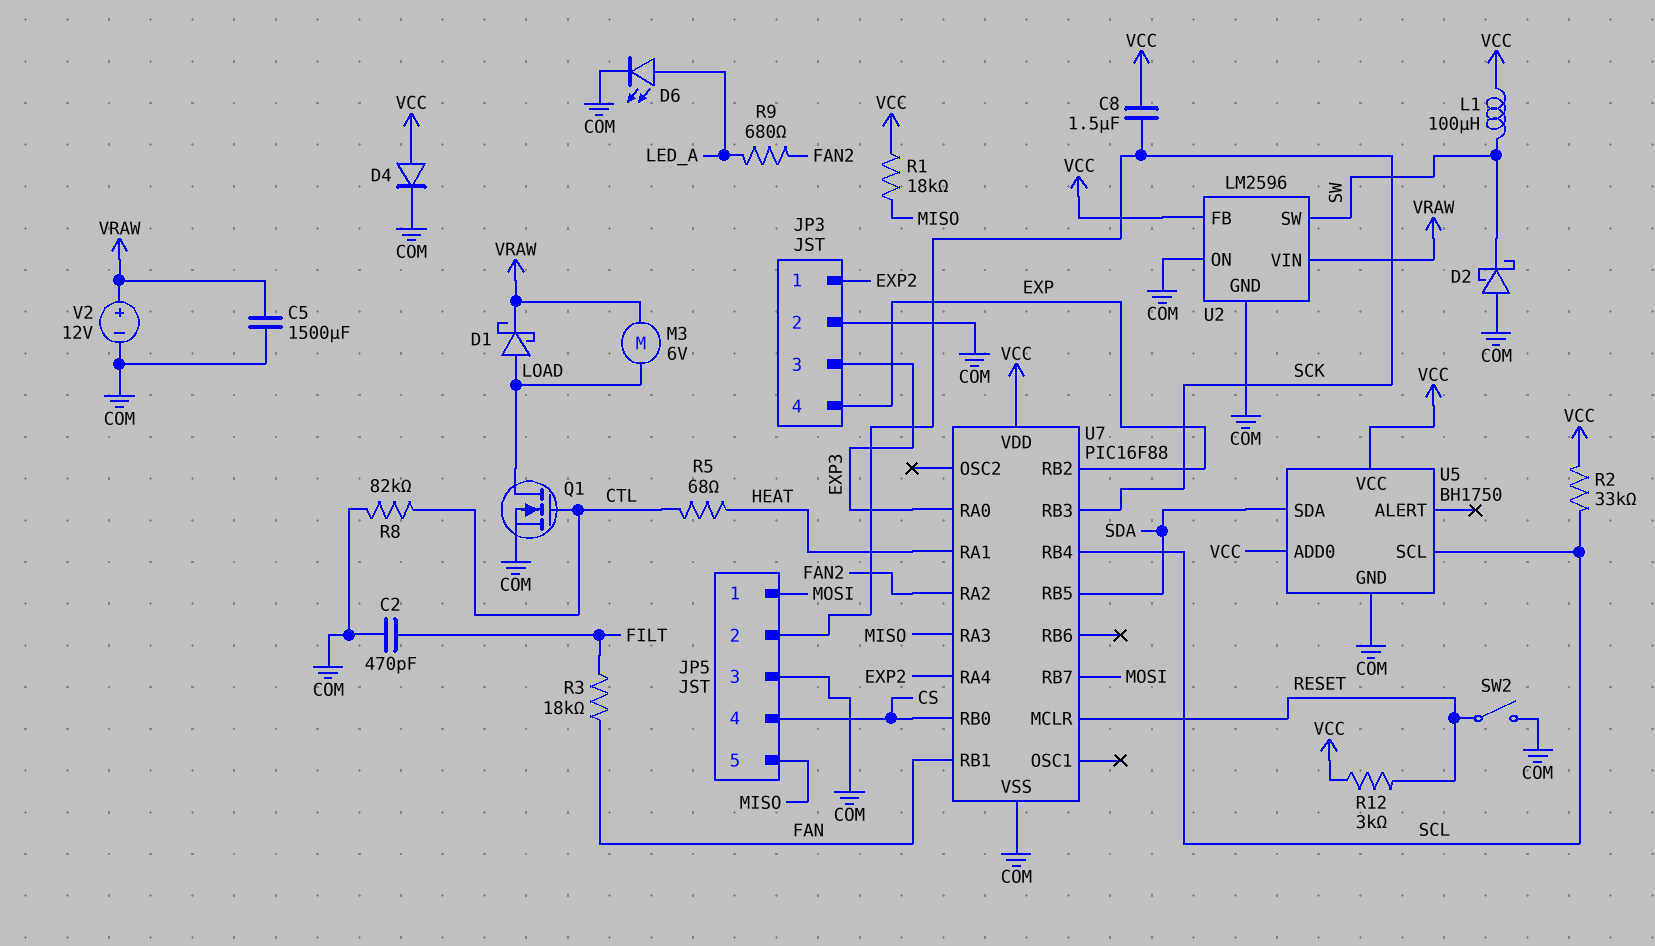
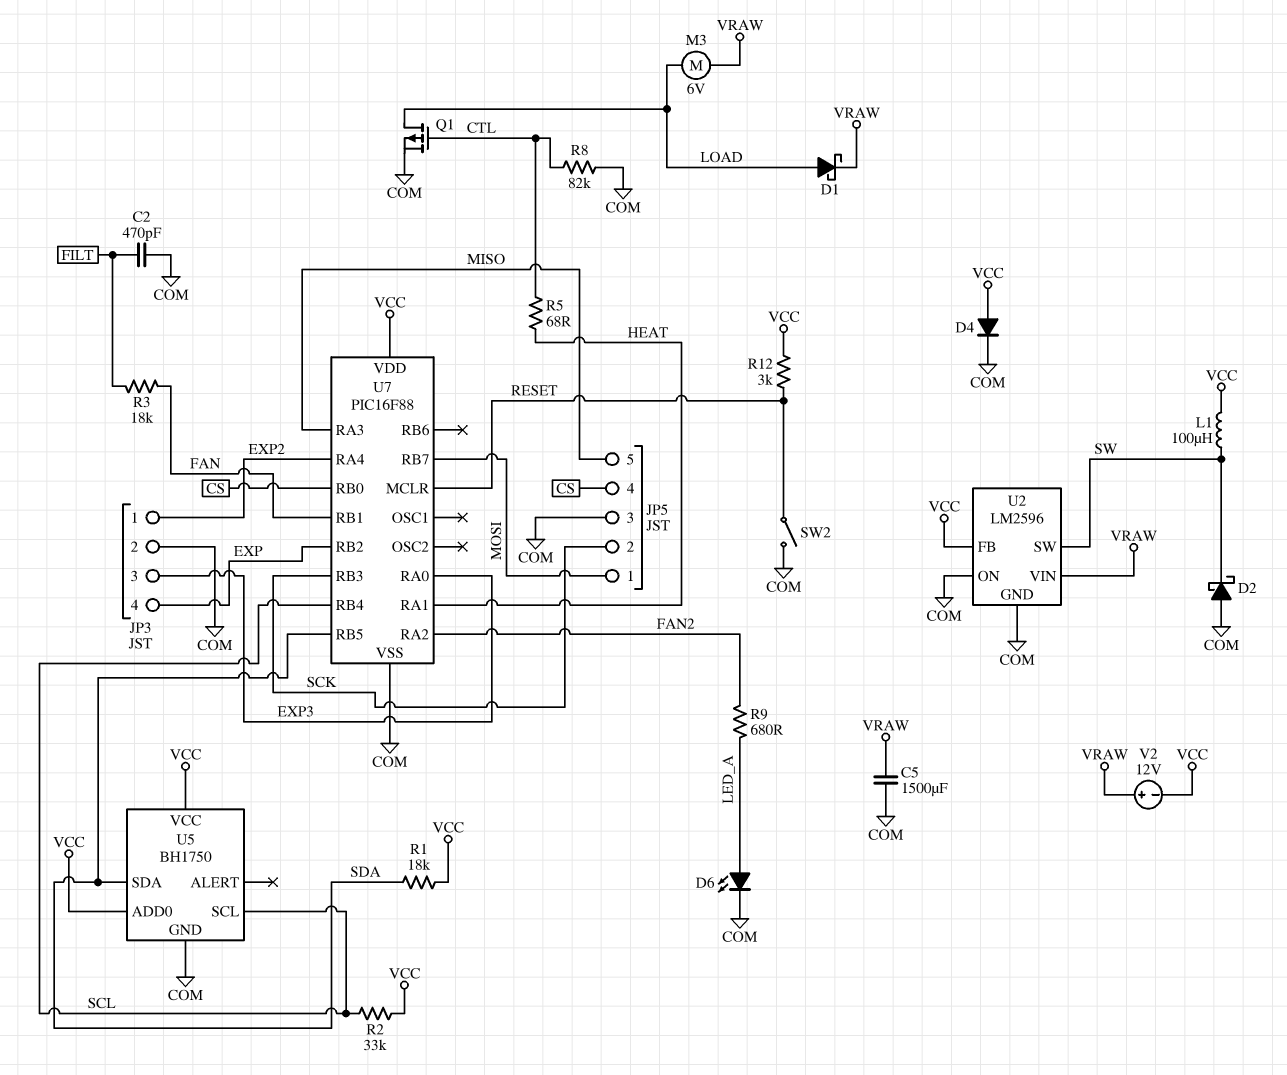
C8: 1.5uF (SCK, VCC) -> none
Q1: NMOS (G CTL, D LOAD, S COM) -> PMOS (G CTL, D LOAD, S COM)
R1: 18k (MISO, VCC) -> 18k (SDA, VCC)
V2: 12V (plus VRAW, minus COM) -> 12V (plus VRAW, minus VCC)

